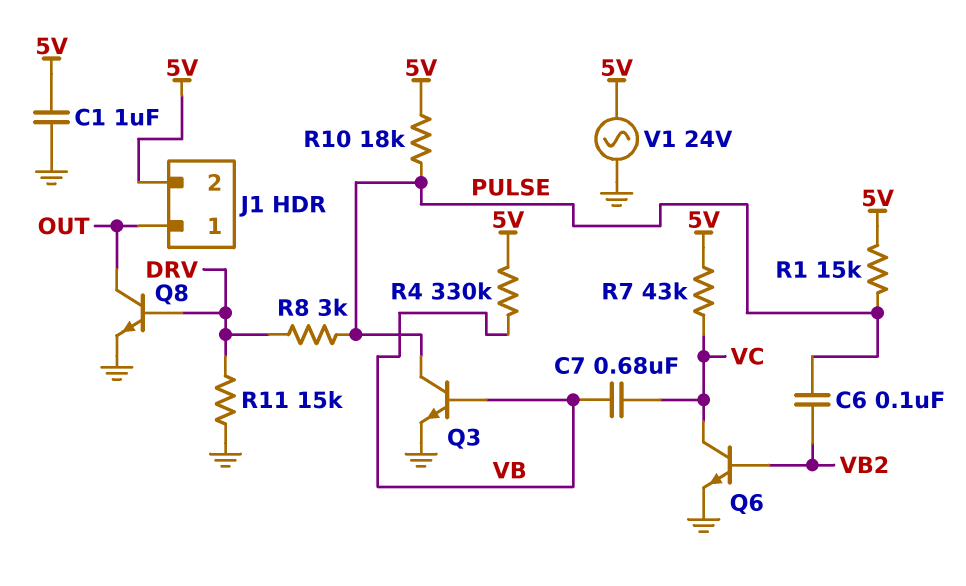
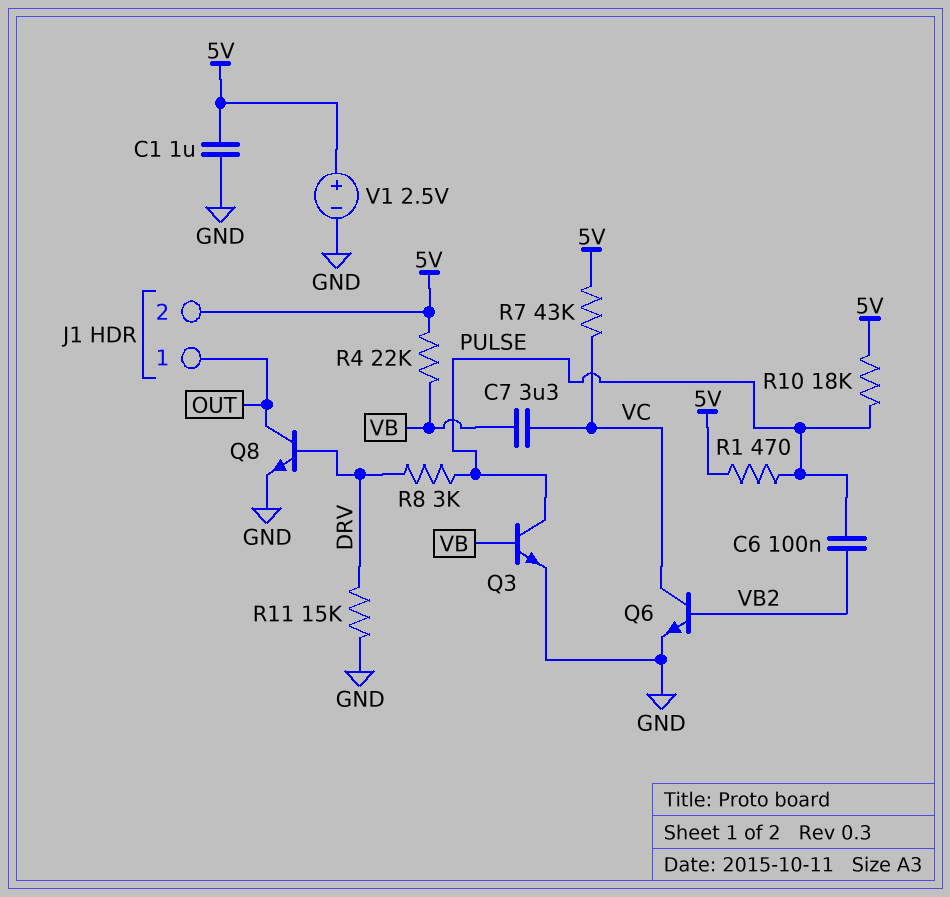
C7: 680nF (VB, VC) -> 3.3uF (VB, VC)
R1: 15k (5V, PULSE) -> 470 (5V, PULSE)
R4: 330k (5V, VB) -> 22k (5V, VB)
V1: AC 24V (5V, GND) -> 2.5V (plus 5V, minus GND)

